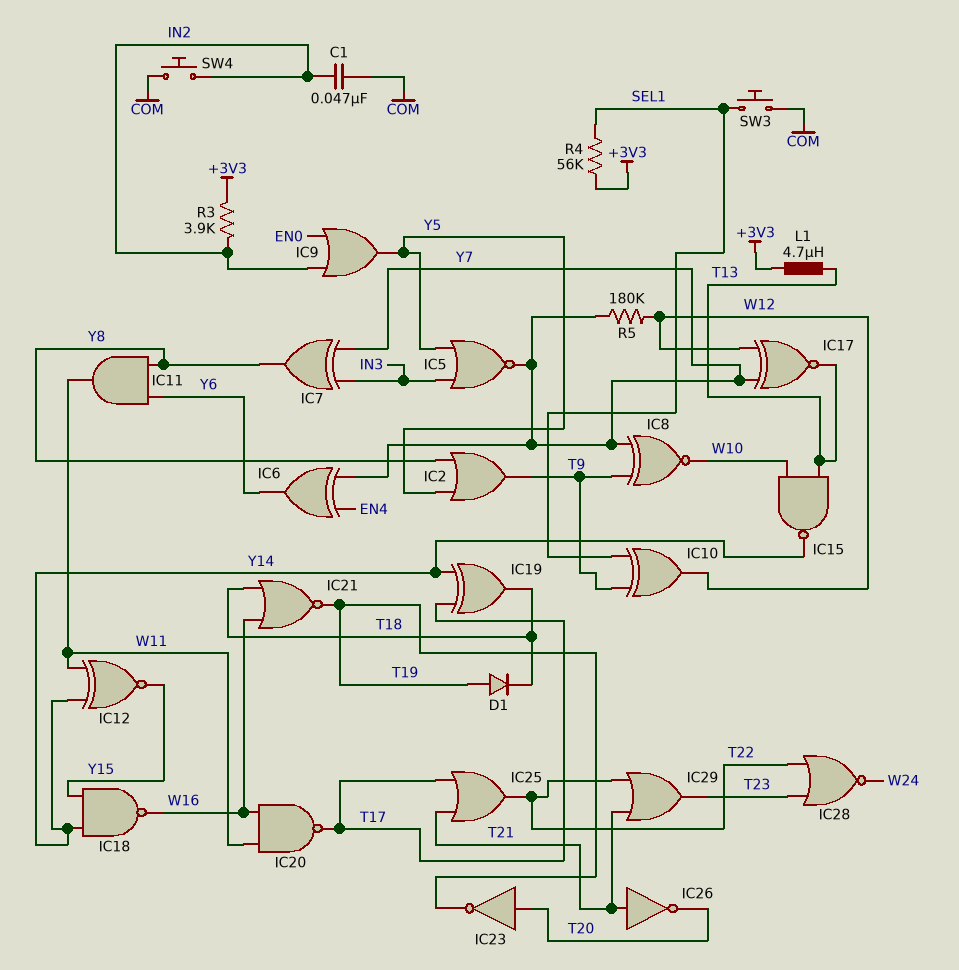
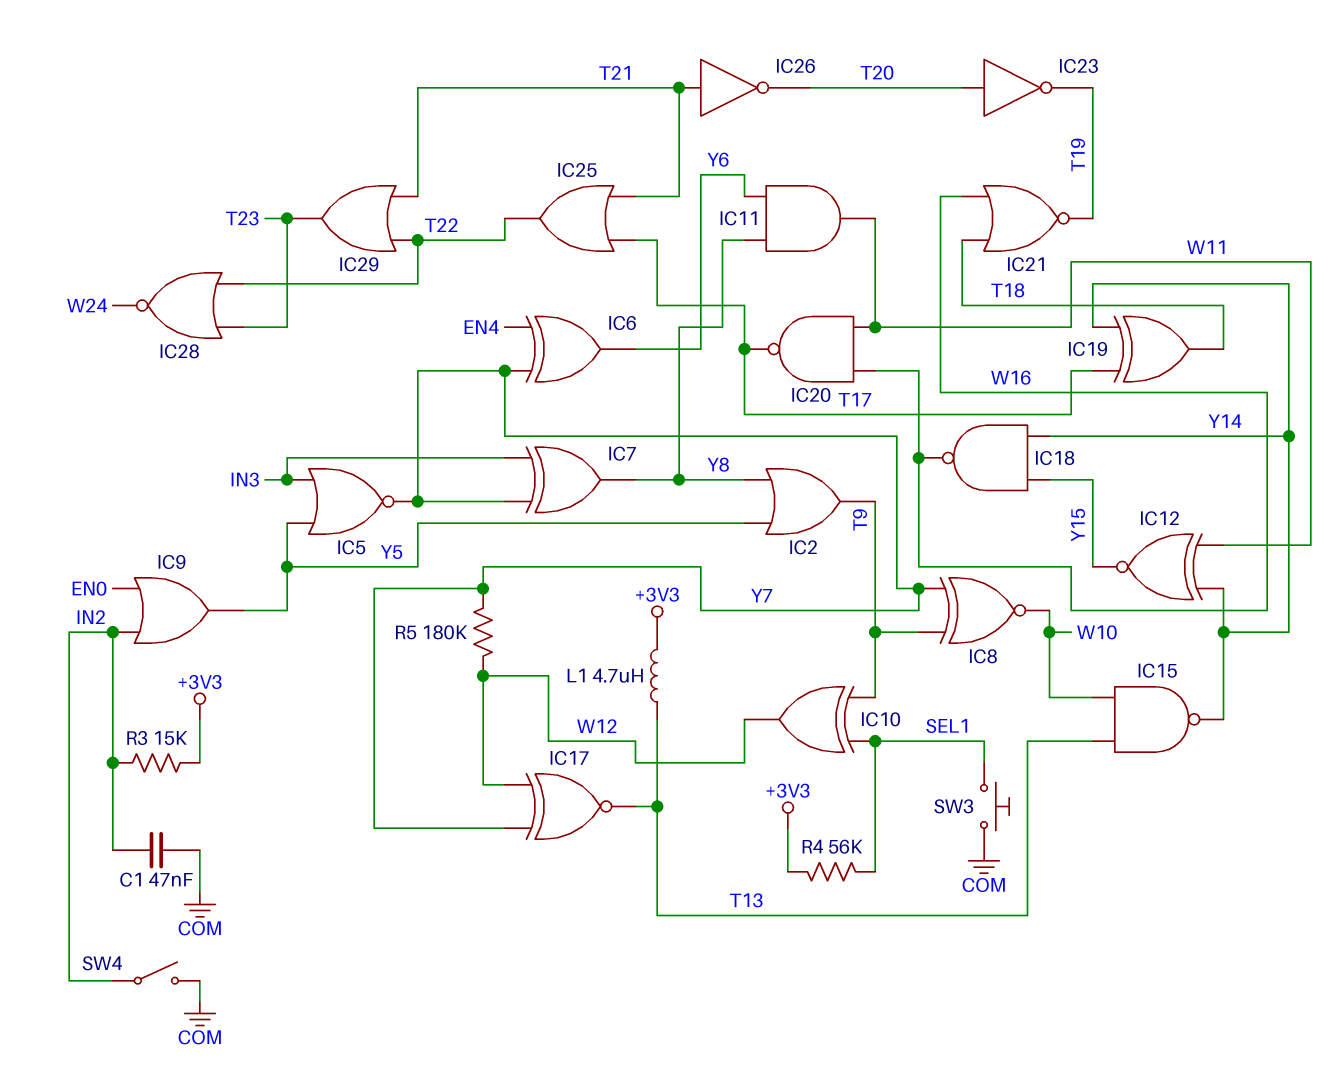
D1: diode (A T19, K T18) -> none
R3: 3.9k (+3V3, IN2) -> 15k (+3V3, IN2)
SW4: button (COM, IN2) -> switch (COM, IN2)

